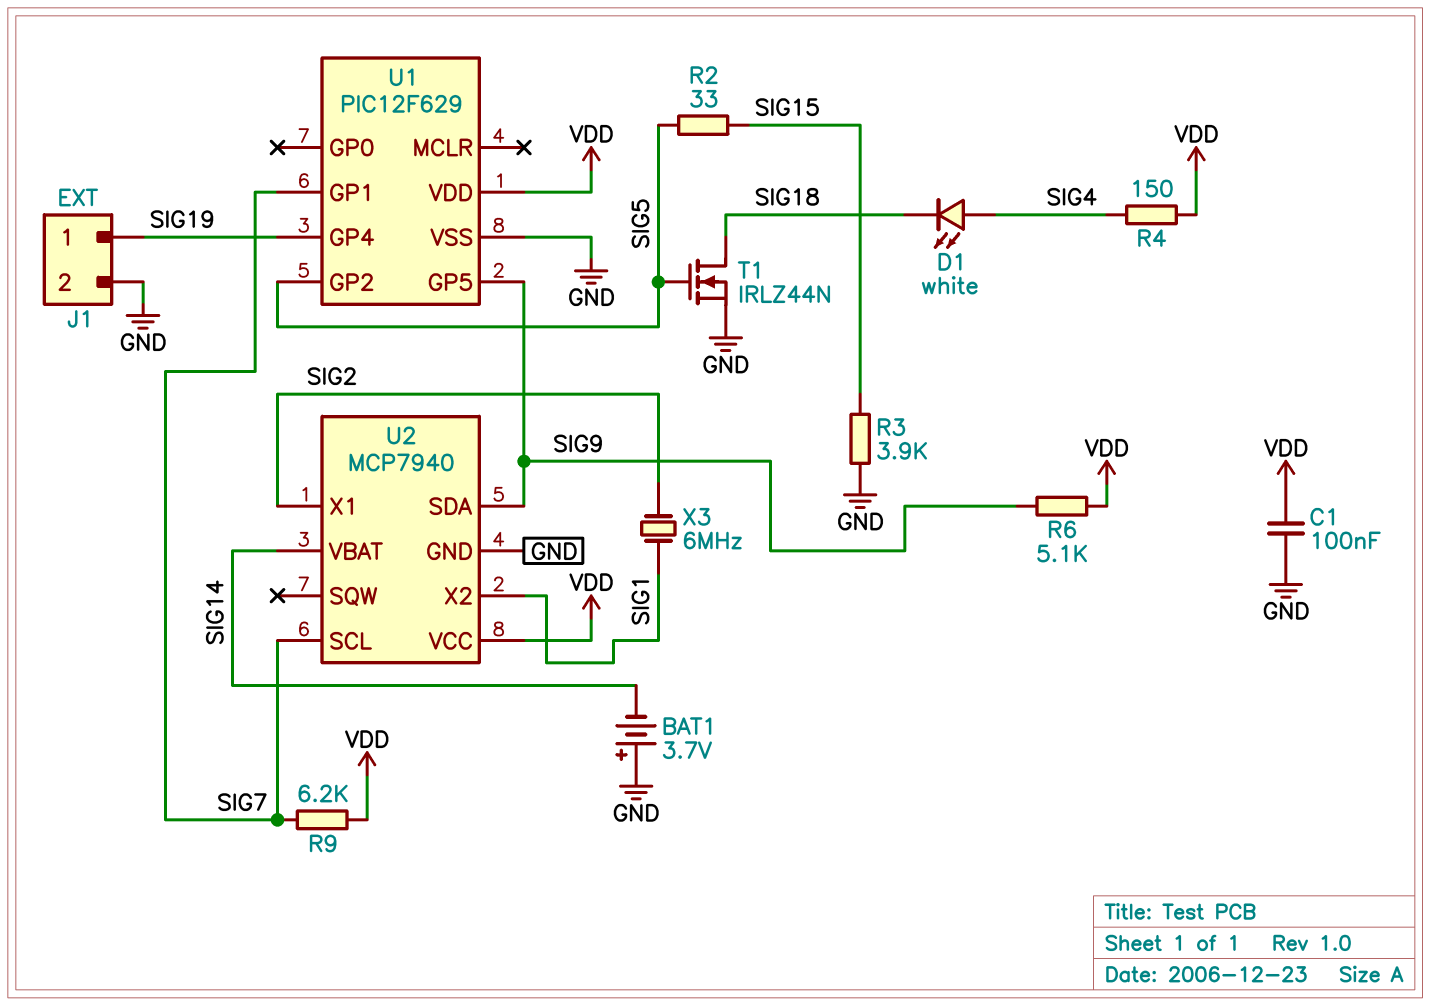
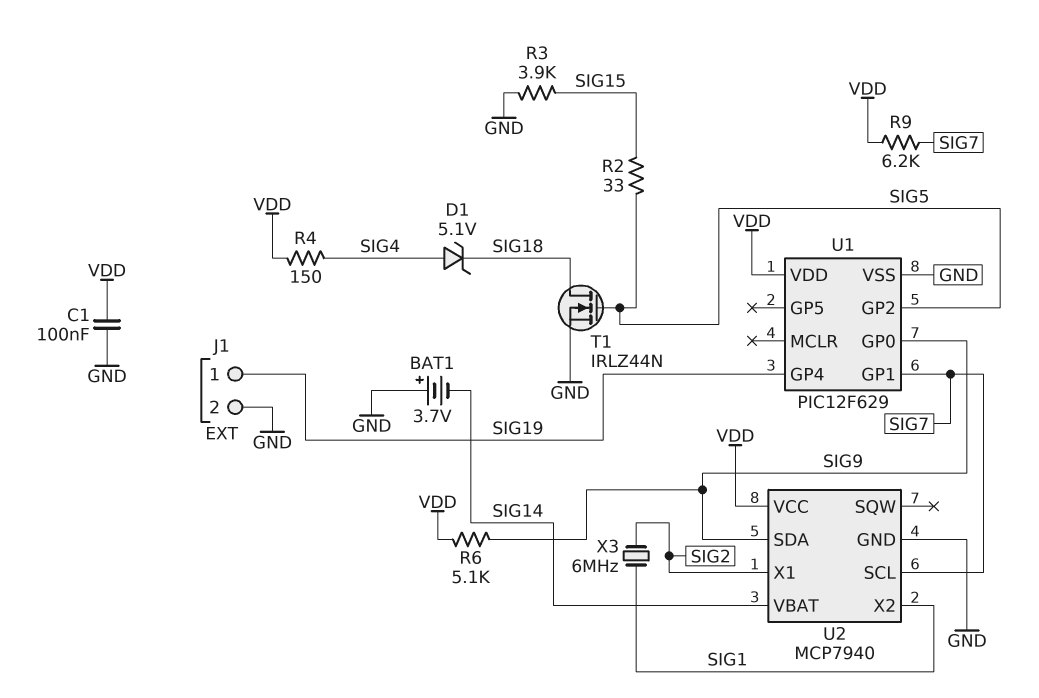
D1: LED white (A SIG4, K SIG18) -> zener 5.1V (A SIG4, K SIG18)
U1 pin GP0: none -> SIG9
U1 pin GP5: SIG9 -> none

